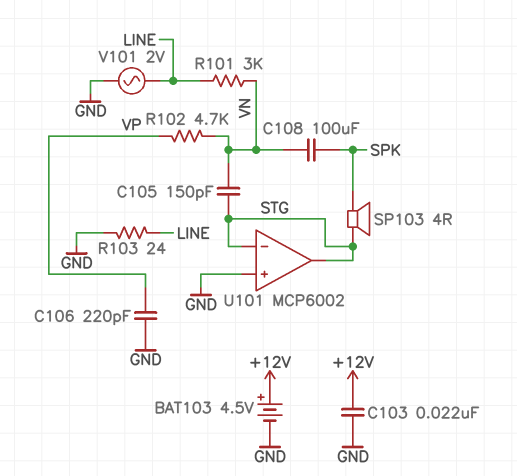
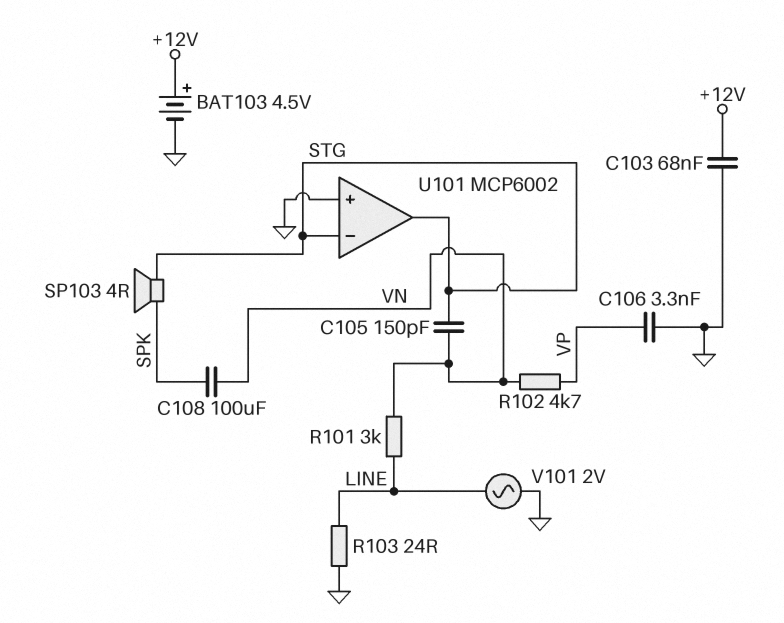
C103: 22nF (+12V, GND) -> 68nF (+12V, GND)
C106: 220pF (GND, VP) -> 3.3nF (GND, VP)

